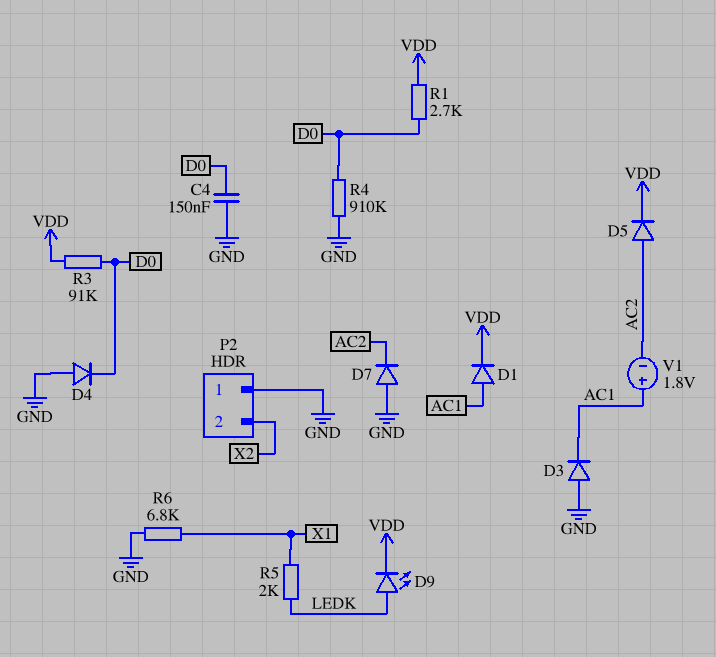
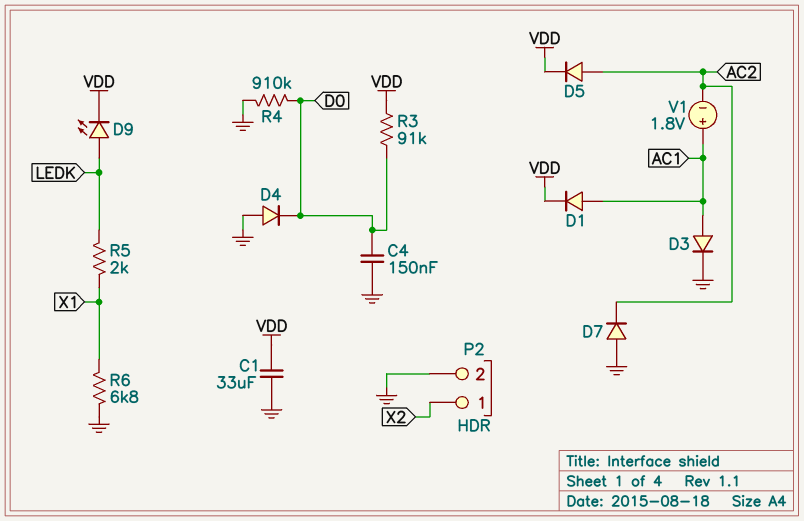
C1: none -> 33uF (GND, VDD)
D3: diode (A GND, K AC1) -> diode (A AC1, K GND)
P2 pin 1: GND -> X2
P2 pin 2: X2 -> GND
R1: 2.7k (D0, VDD) -> none

